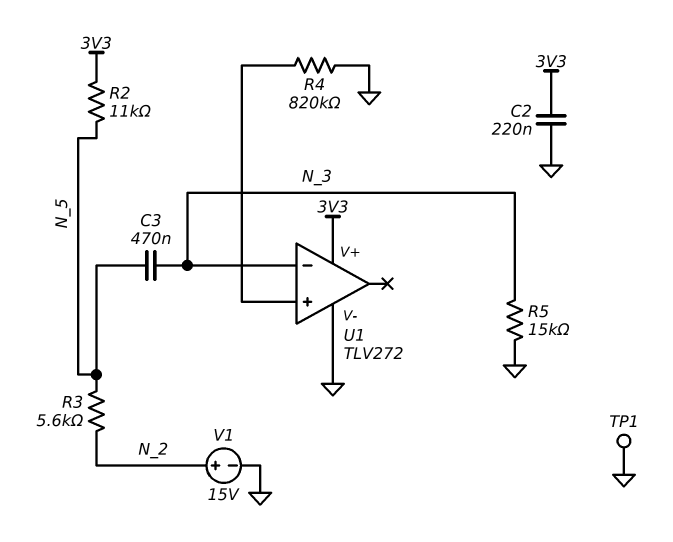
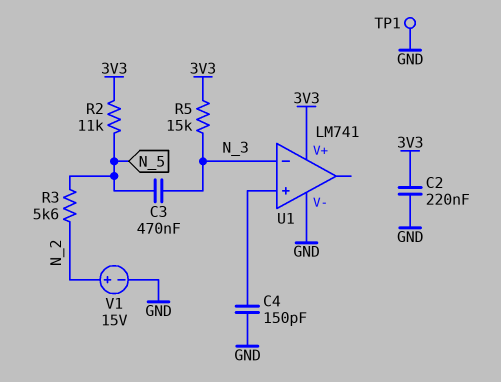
C4: none -> 150pF (GND, U1/in+)
R4: 820k (GND, U1/in+) -> none
R5: 15k (GND, N_3) -> 15k (3V3, N_3)
U1: TLV272 -> LM741

